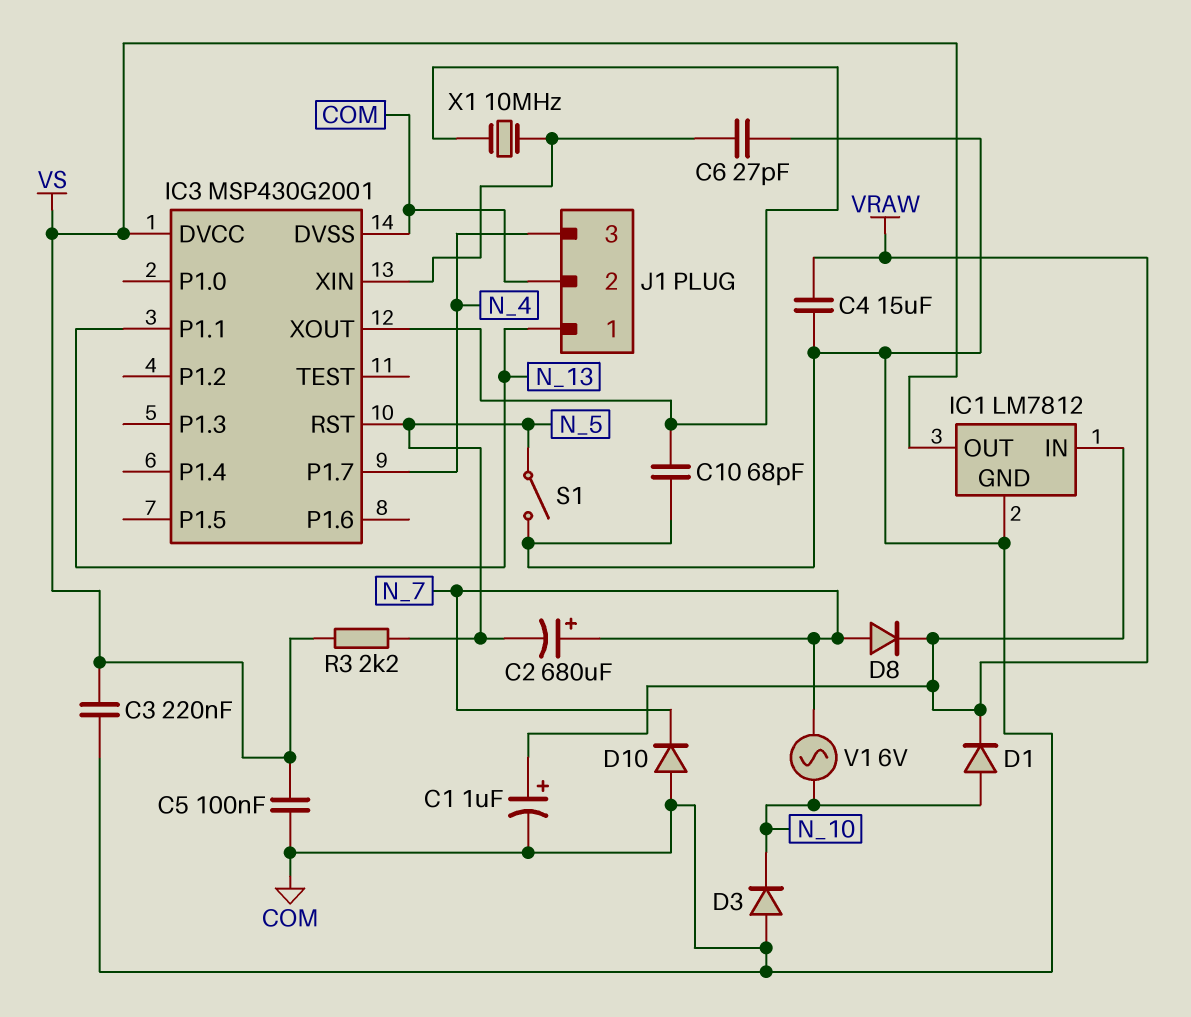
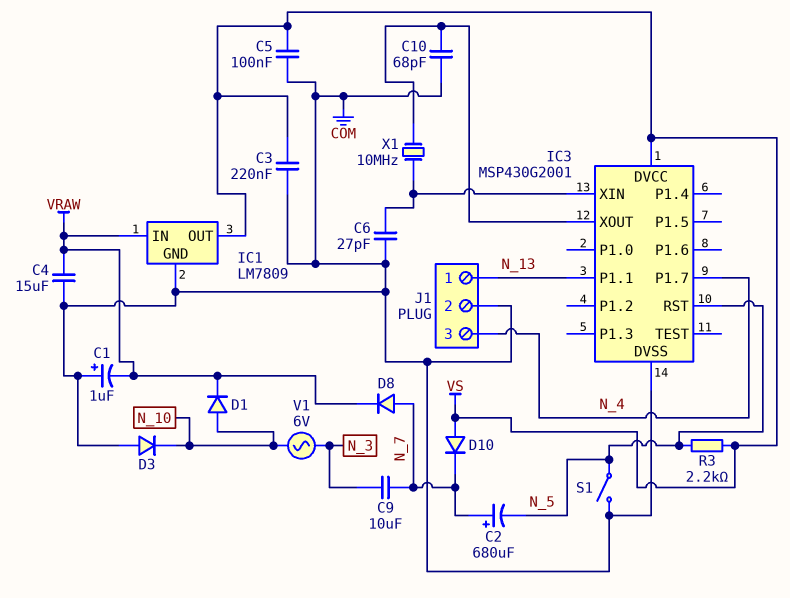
C1: 1uF (plus VRAW, minus COM) -> 1uF (plus COM, minus VRAW)
C9: none -> 10uF (N_3, N_7)
D10: diode (A COM, K N_7) -> diode (A VS, K N_7)
IC1: LM7812 -> LM7809
V1: AC 6V (N_7, N_10) -> AC 6V (N_3, N_10)

